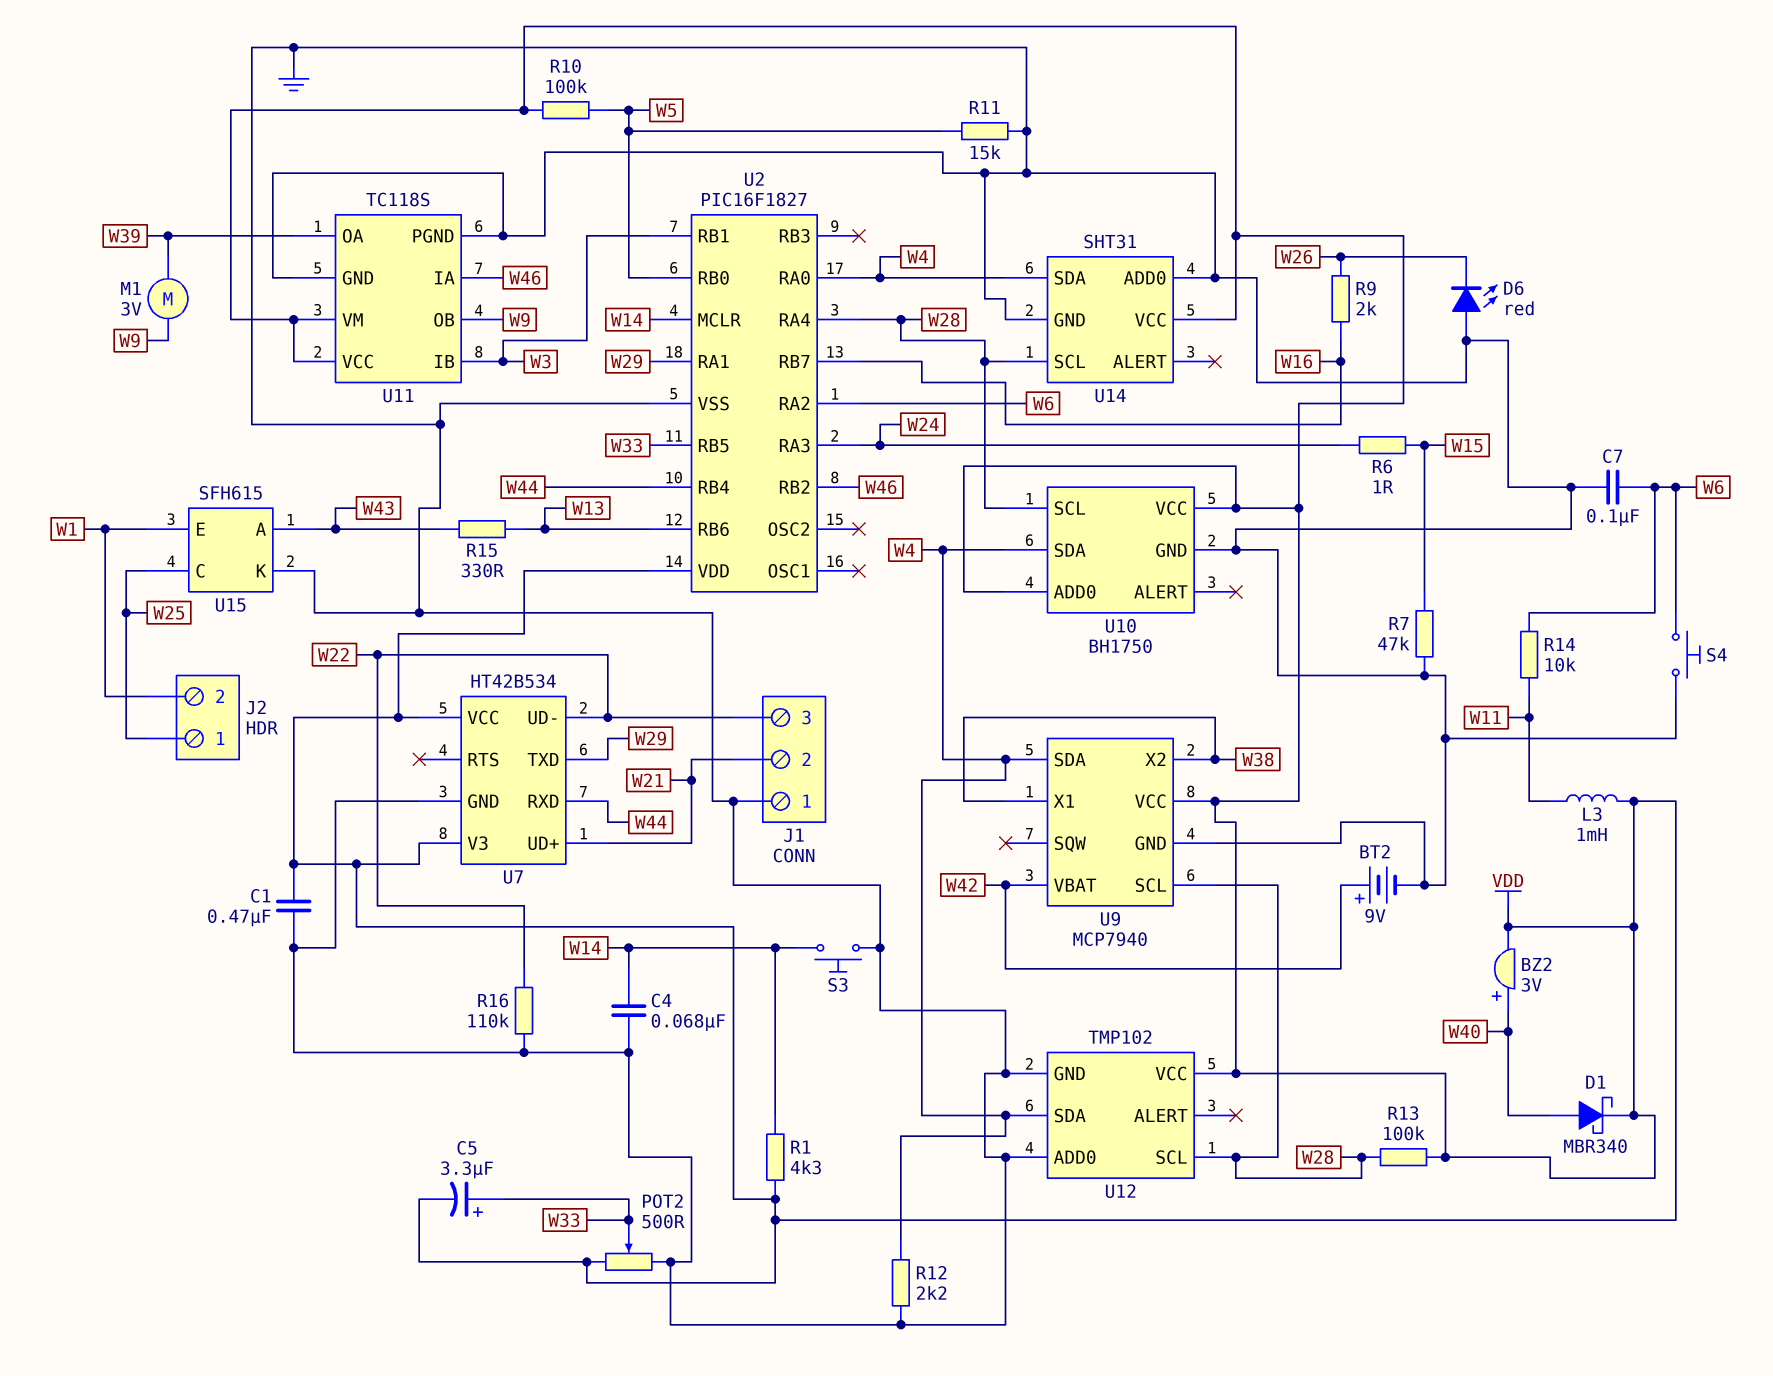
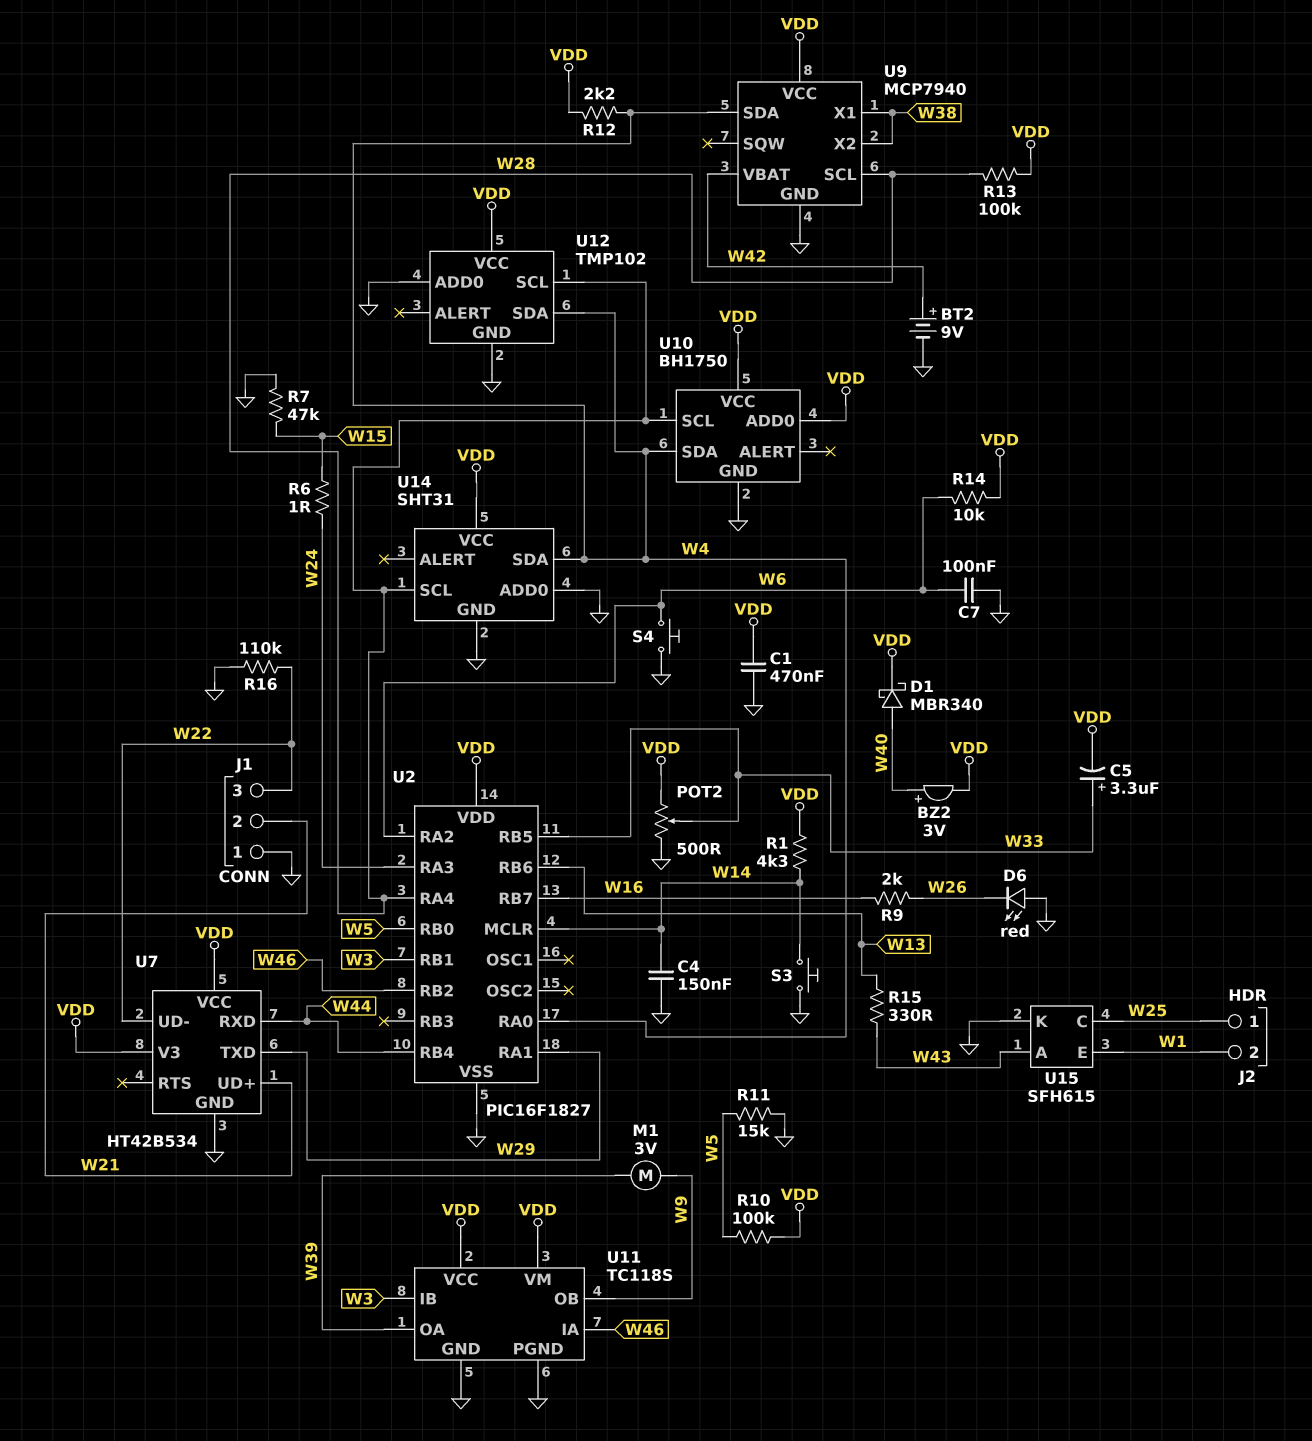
C4: 68nF (GND, W14) -> 150nF (GND, W14)
L3: 1mH (VDD, W11) -> none
R12: 2.2k (GND, W4) -> 2.2k (VDD, W4)
R14: 10k (W6, W11) -> 10k (VDD, W6)

